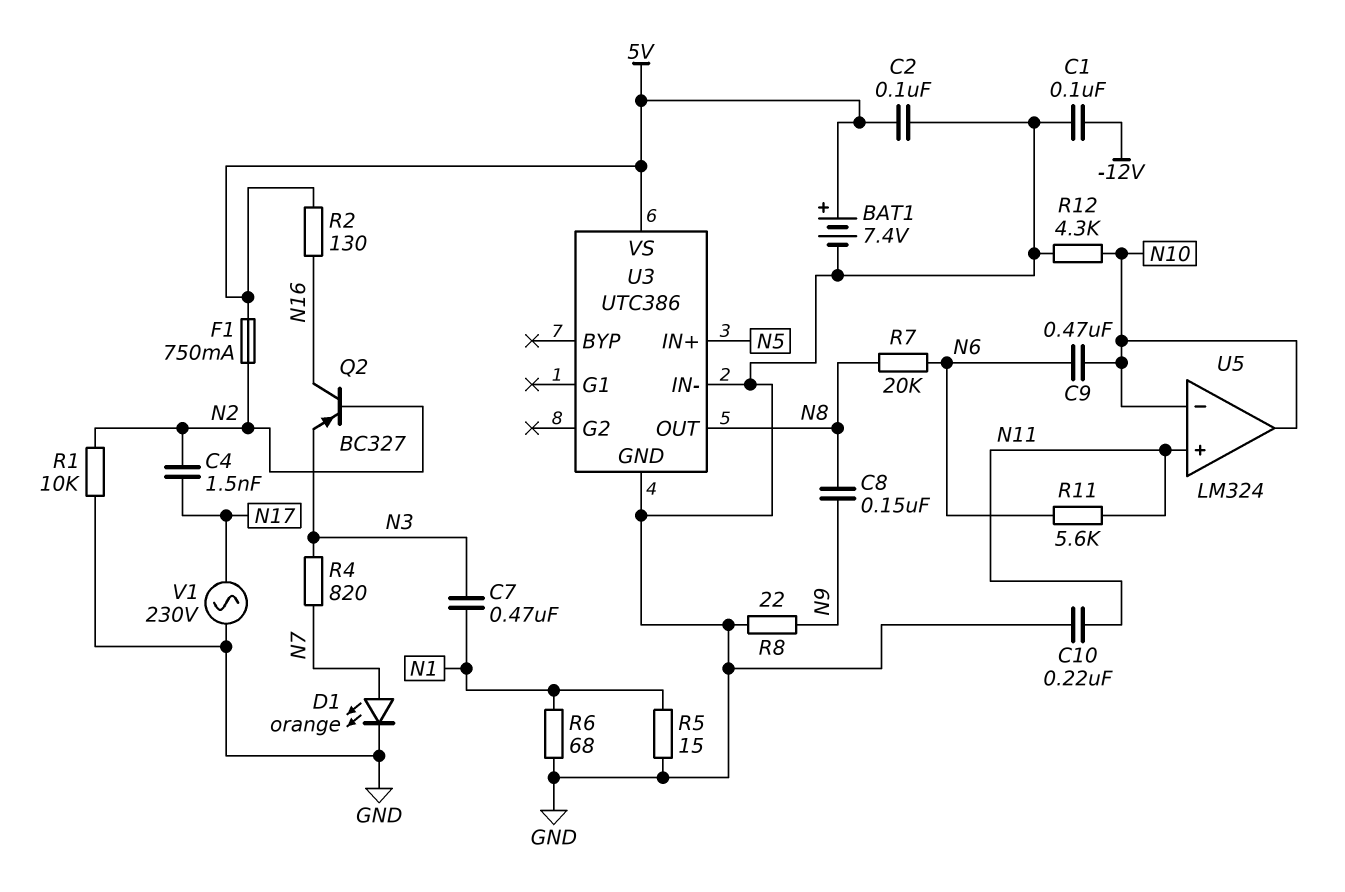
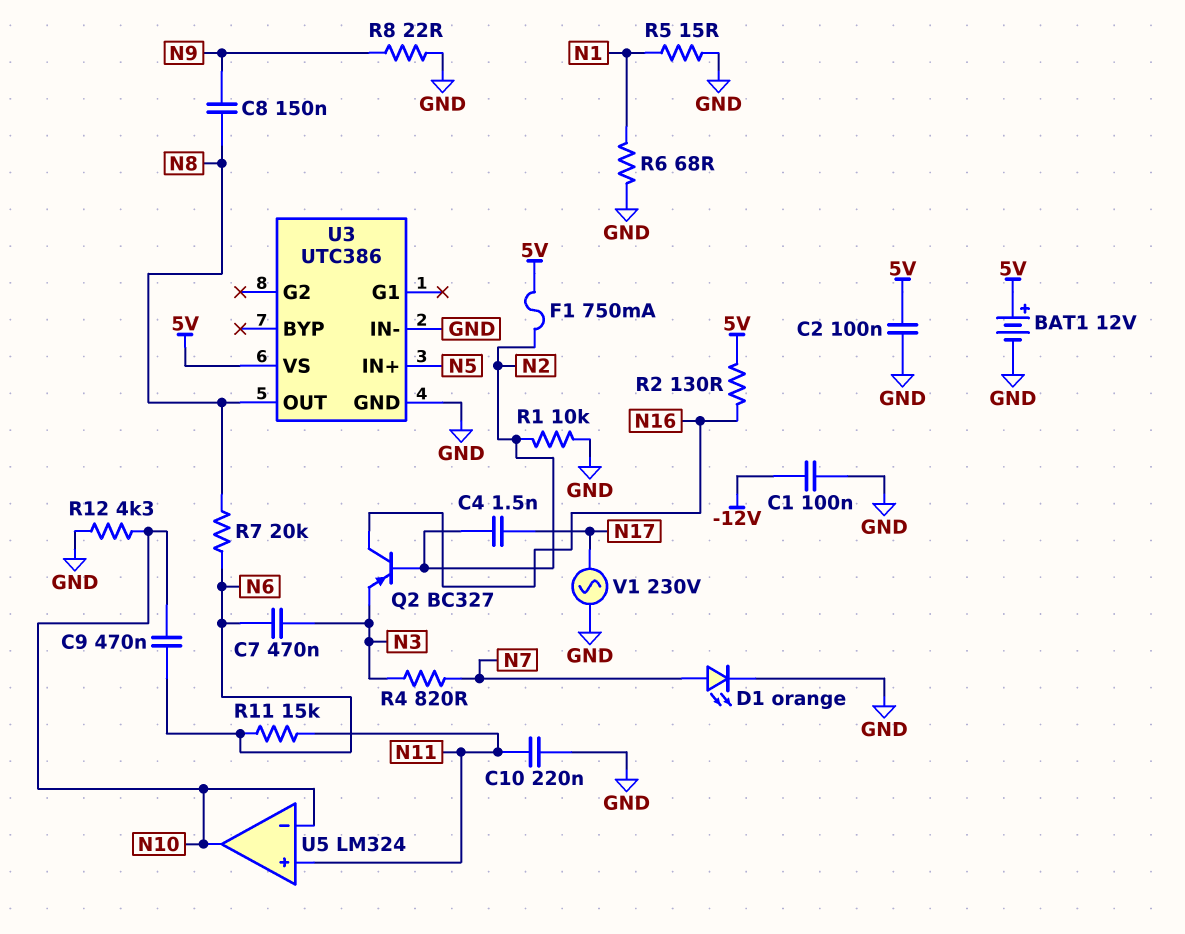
BAT1: 7.4V (plus 5V, minus GND) -> 12V (plus 5V, minus GND)
C7: 470nF (N1, N3) -> 470nF (N3, N6)
R11: 5.6k (N6, N11) -> 15k (N6, N11)

